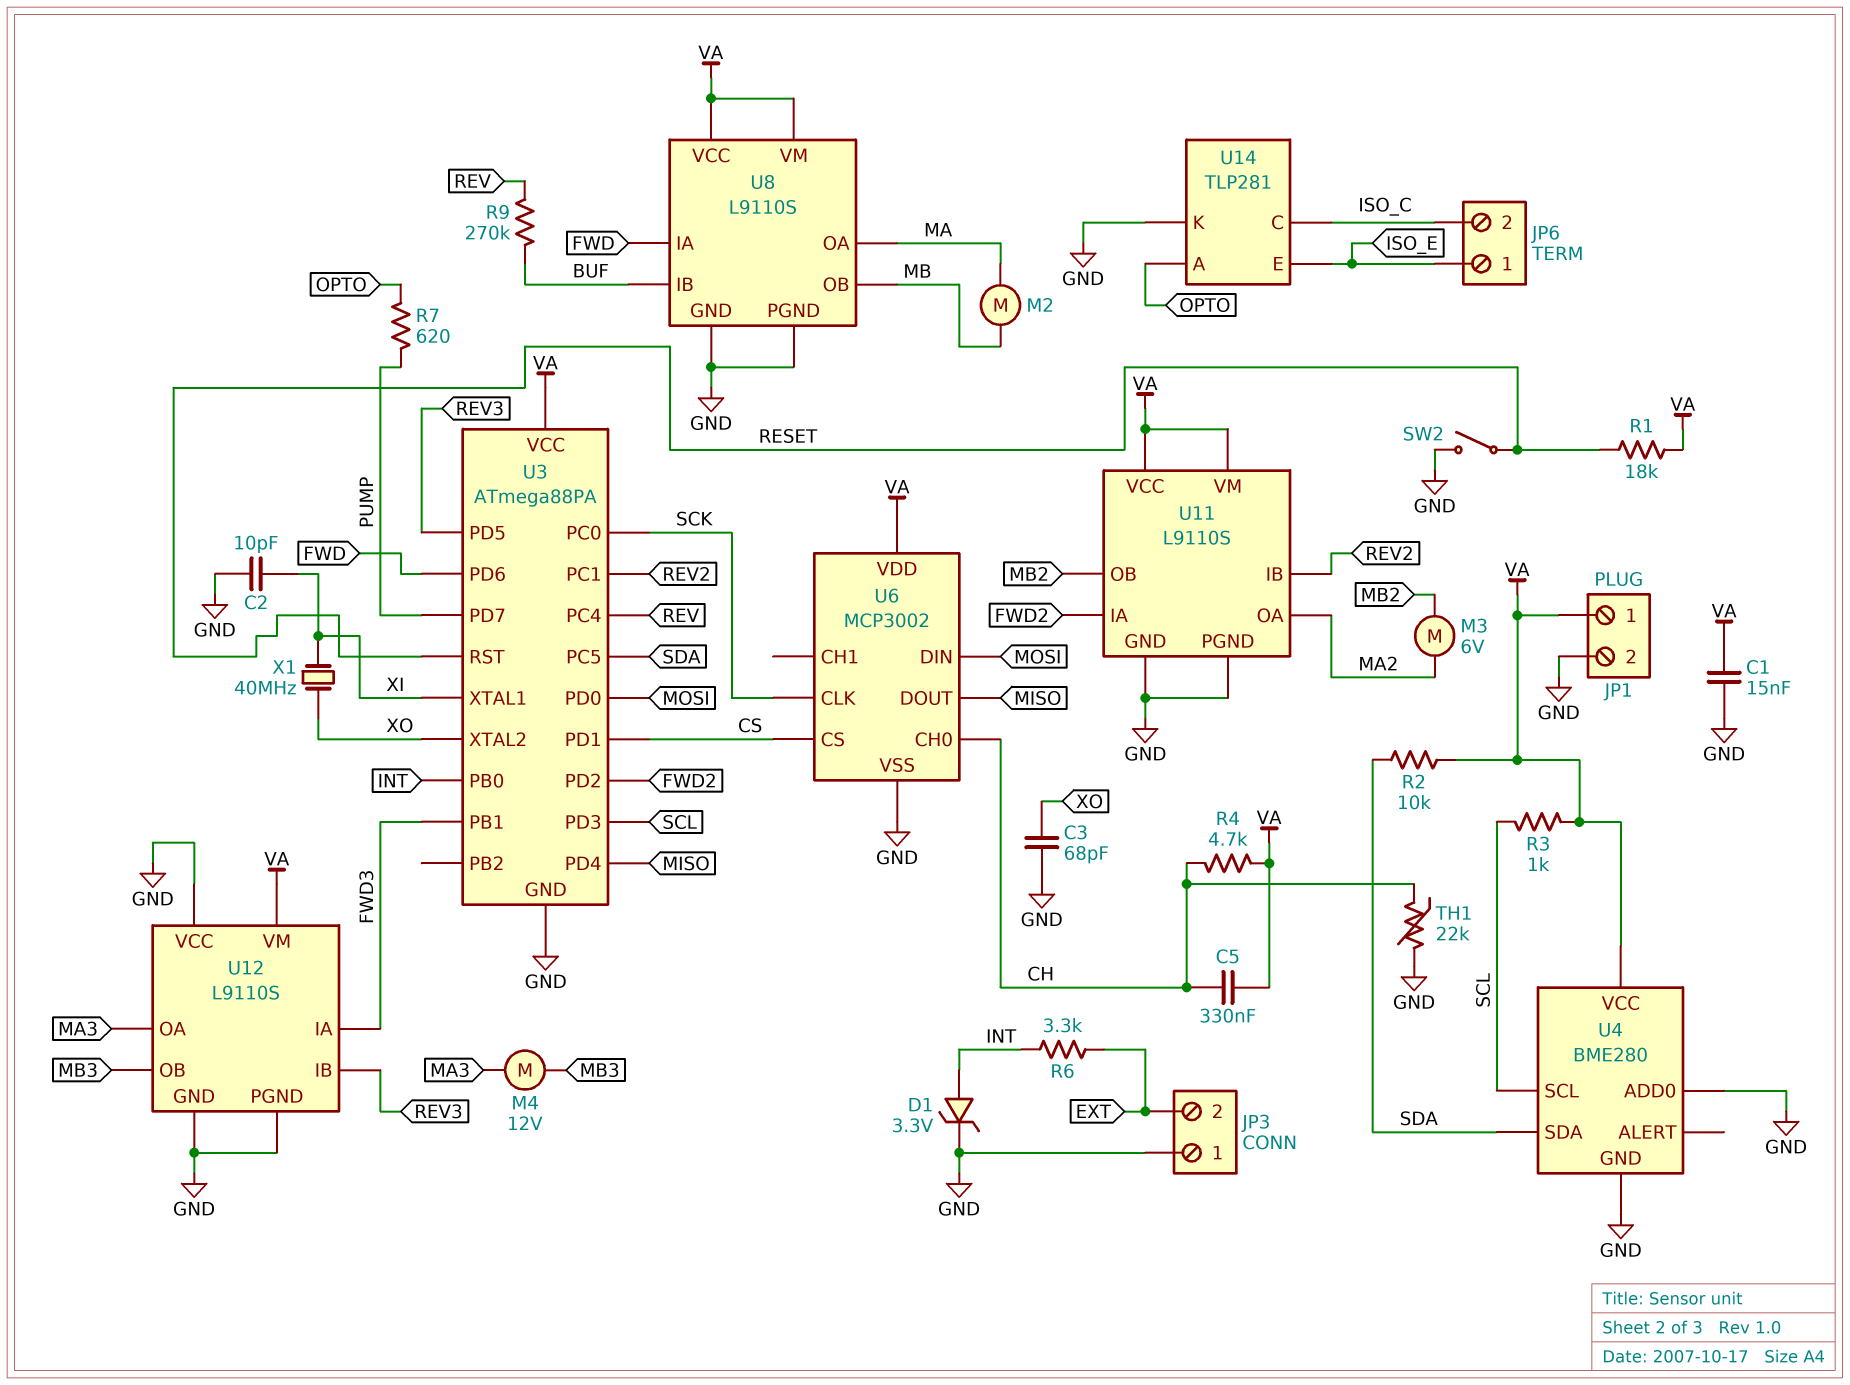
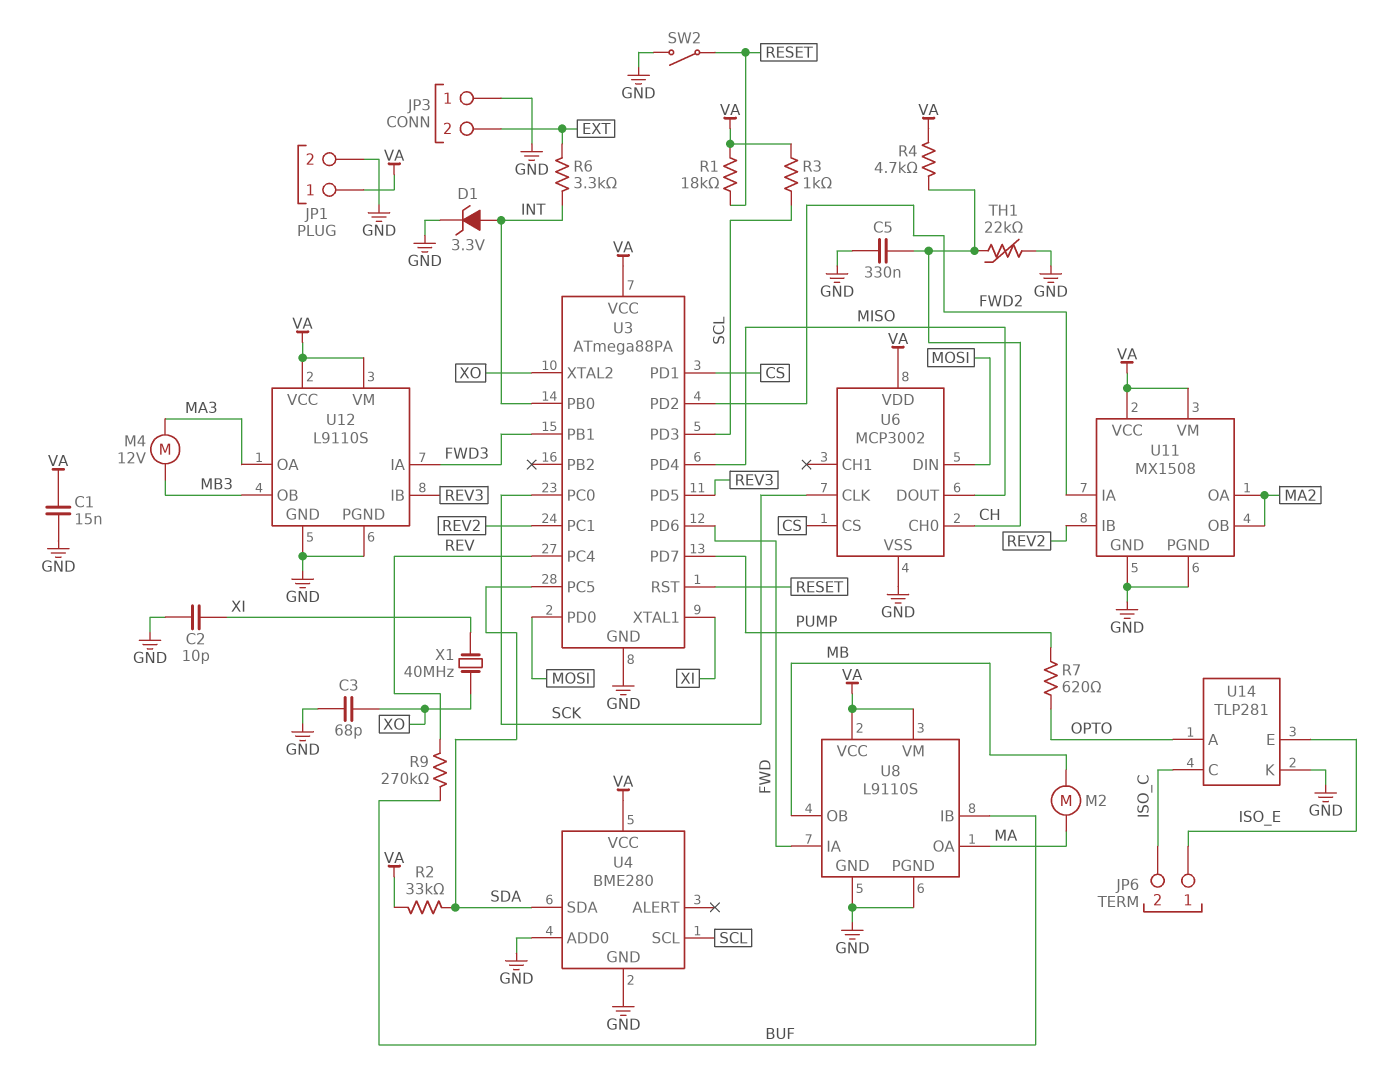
C5: 330nF (CH, VA) -> 330nF (CH, GND)
M3: motor 6V (MA2, MB2) -> none
R2: 10k (SDA, VA) -> 33k (SDA, VA)
U11: L9110S -> MX1508
U11 pin OB: MB2 -> MA2
U12 pin VCC: GND -> VA

